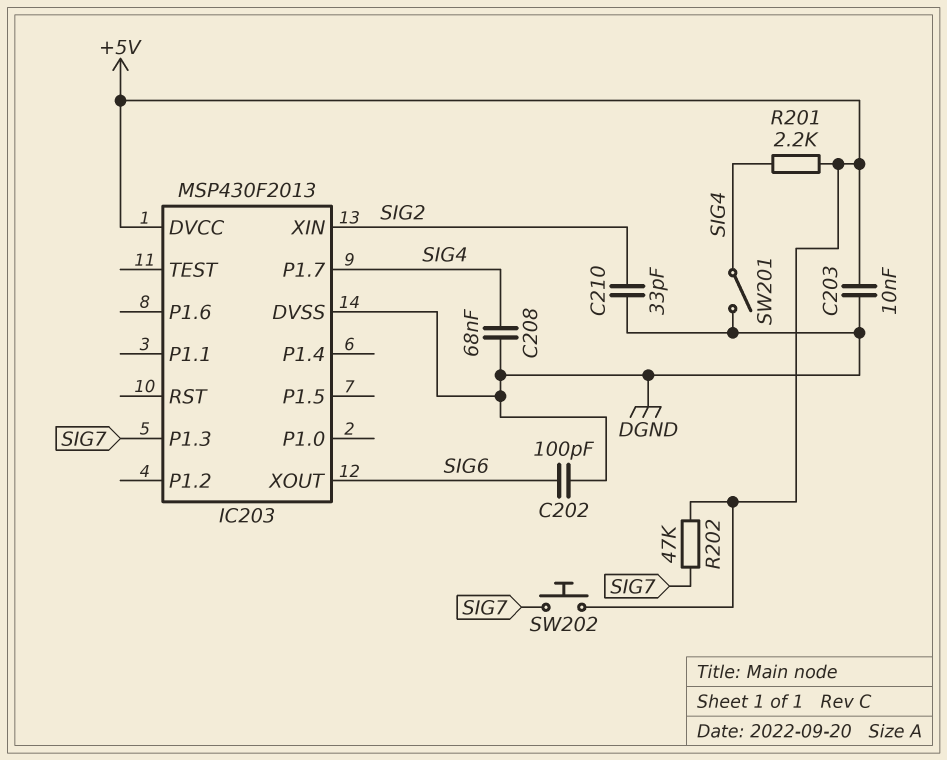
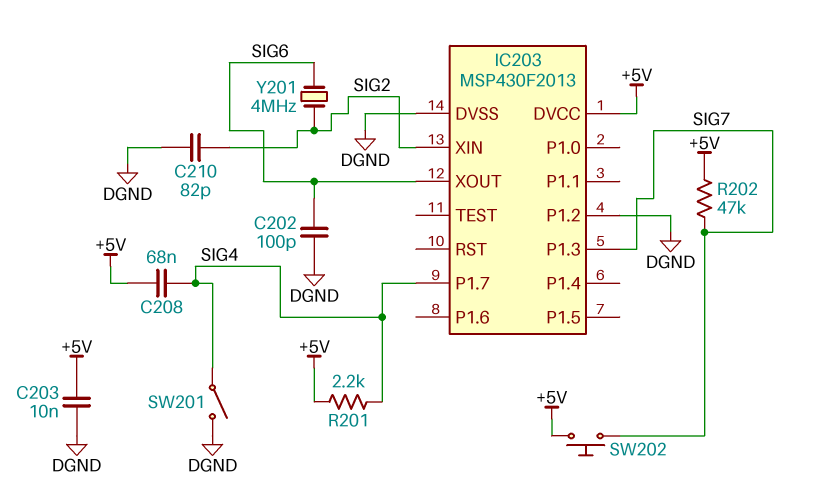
C208: 68nF (DGND, SIG4) -> 68nF (+5V, SIG4)
C210: 33pF (DGND, SIG2) -> 82pF (DGND, SIG2)
IC203 pin P1.2: none -> DGND
Y201: none -> 4MHz (SIG2, SIG6)

